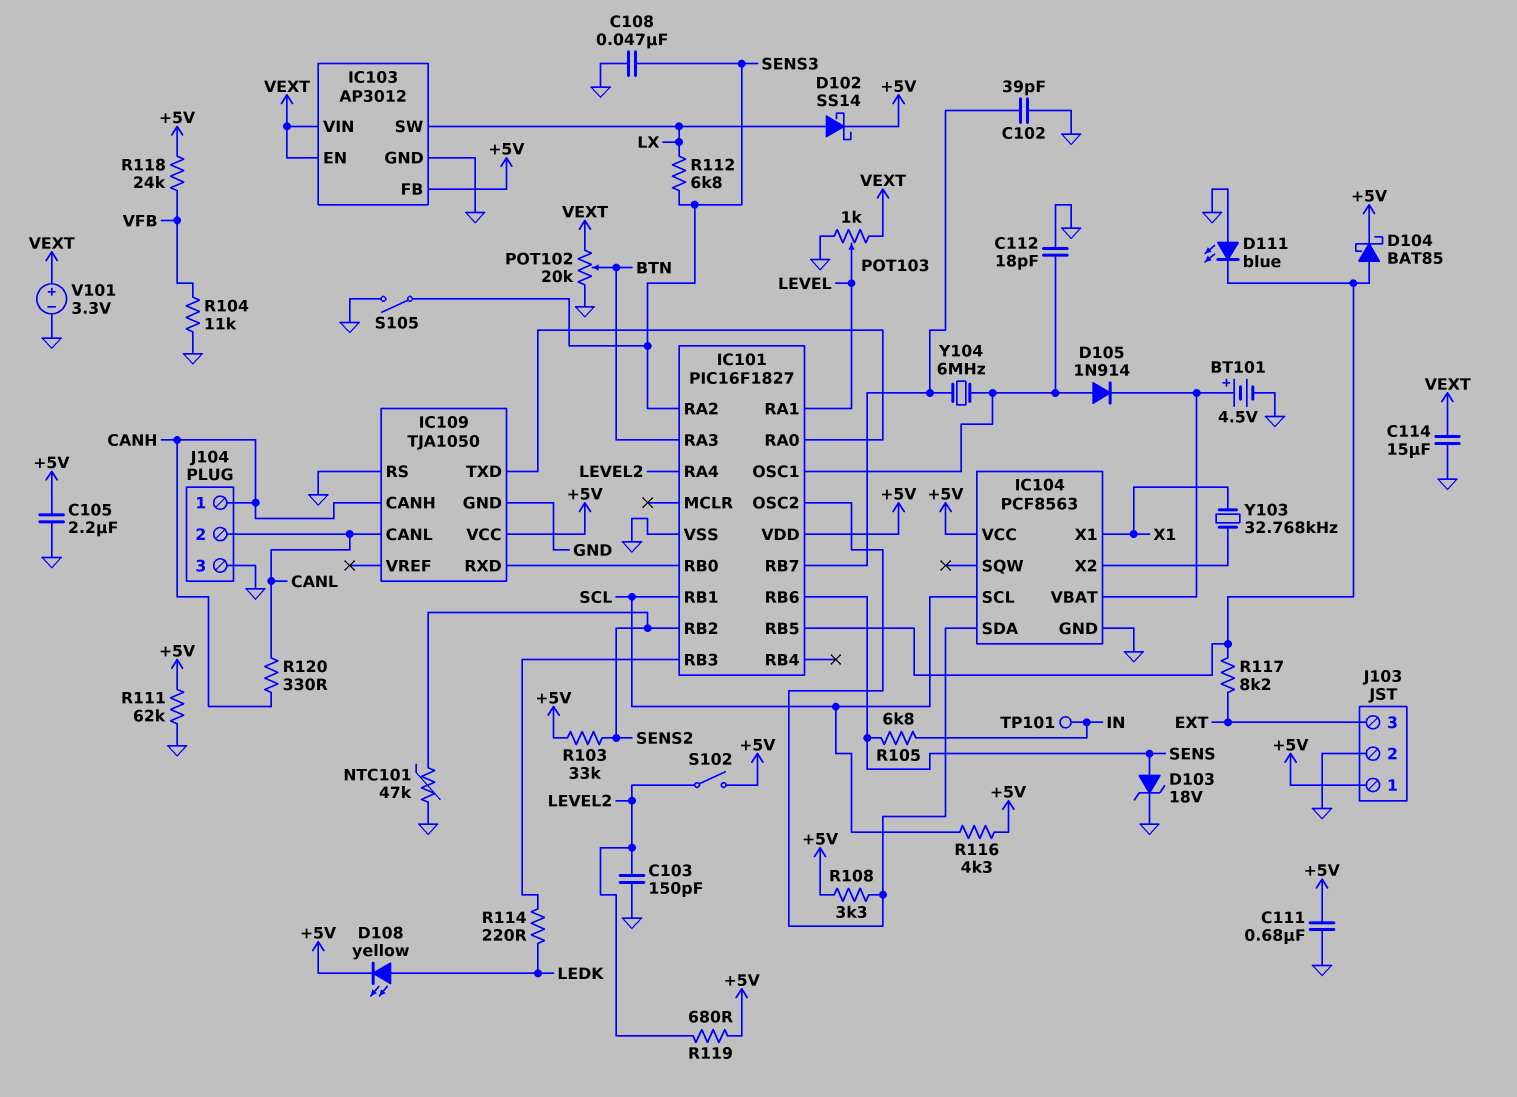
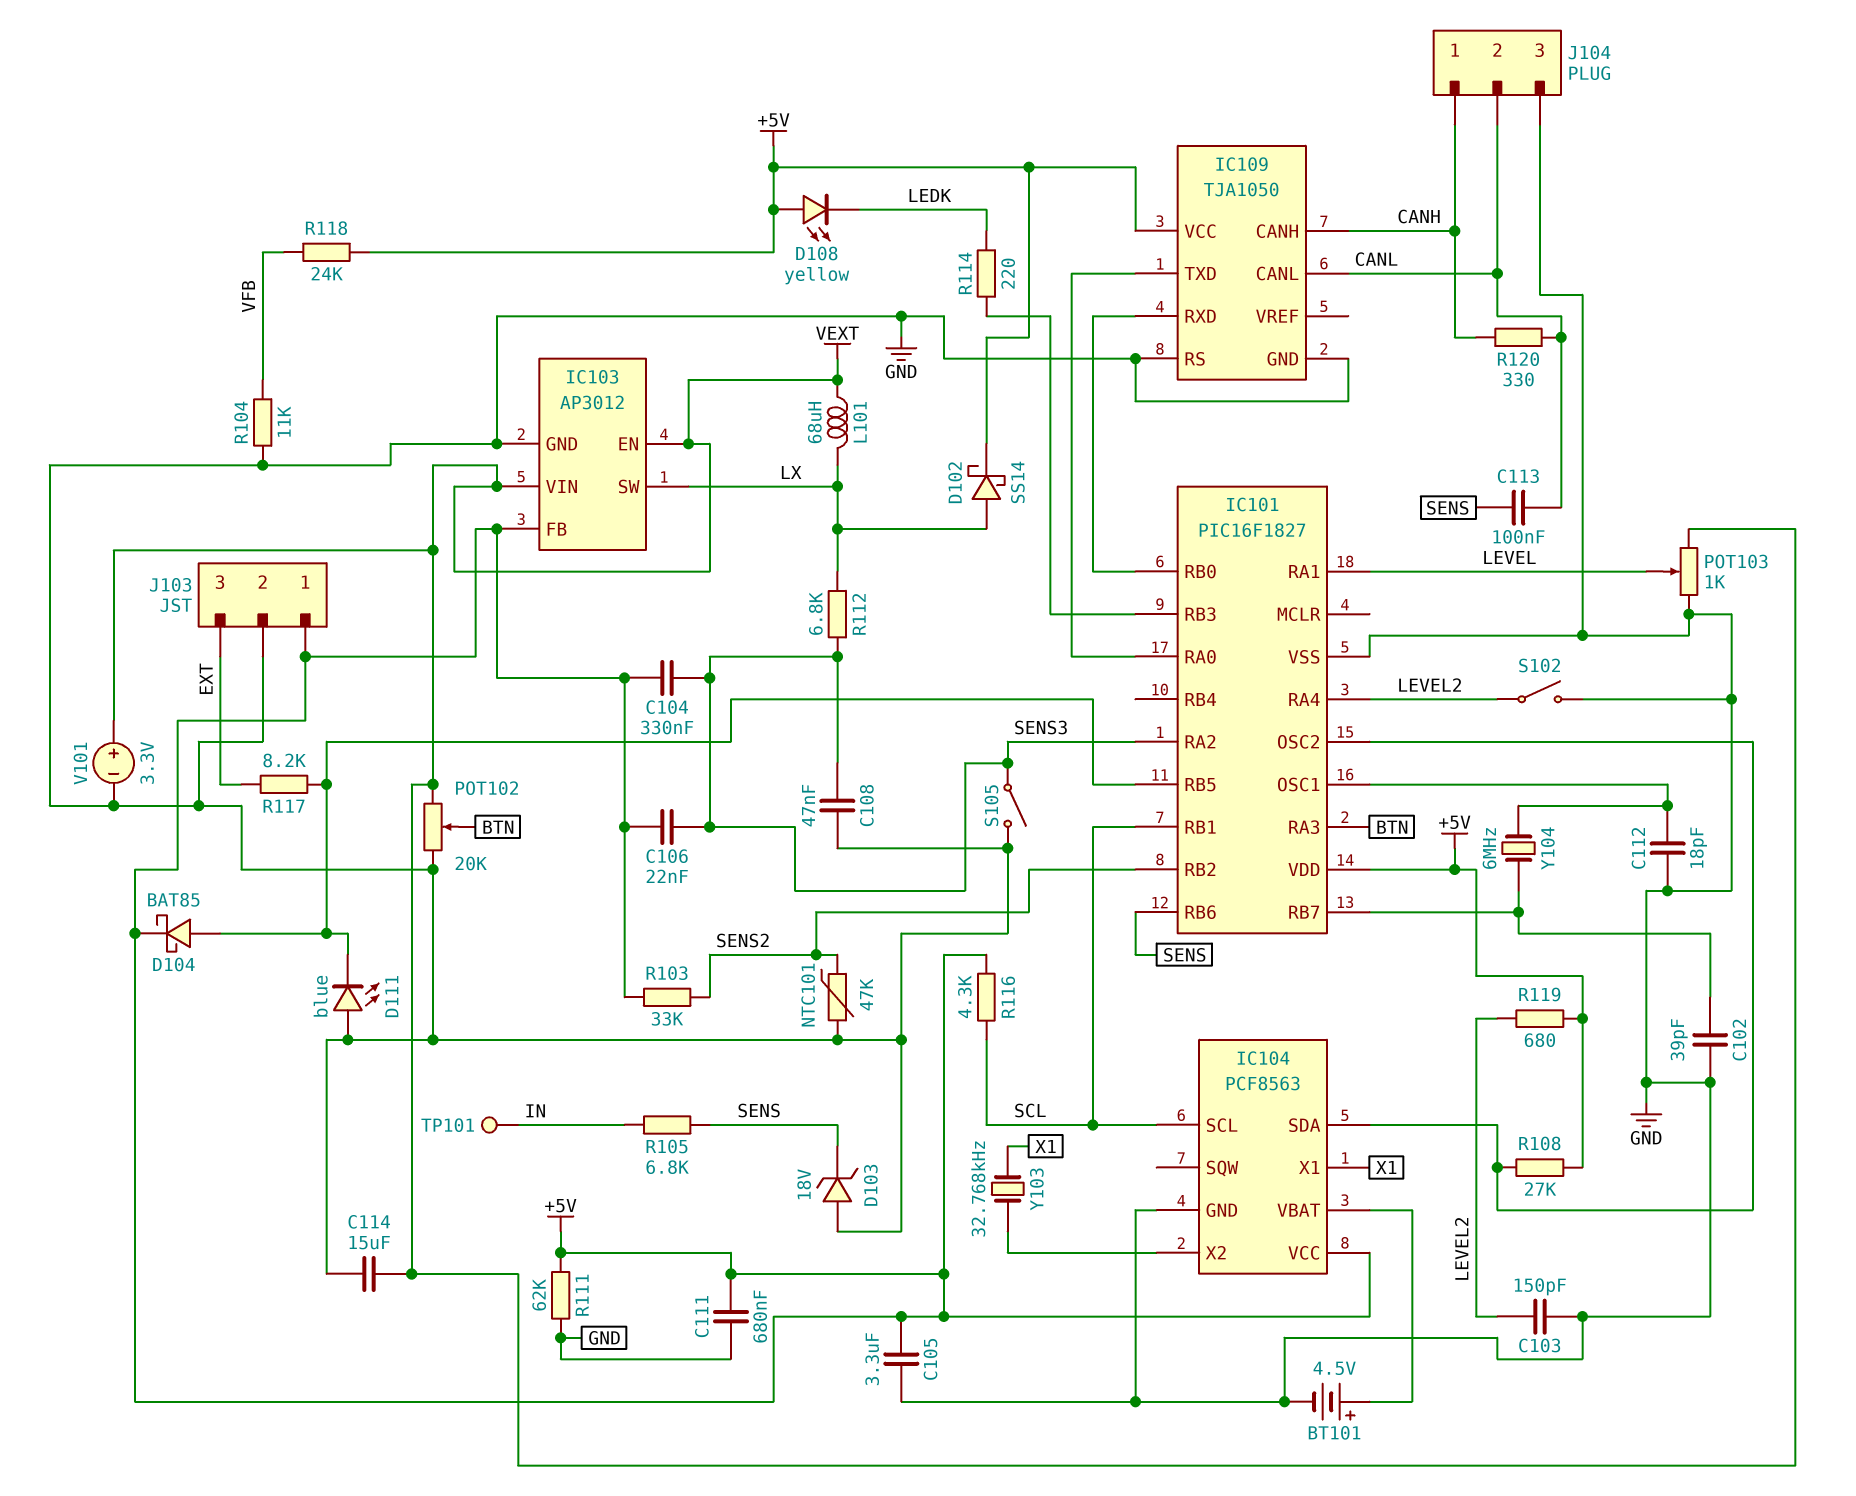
C104: none -> 330nF (+5V, SENS3)
C105: 2.2uF (+5V, GND) -> 3.3uF (+5V, GND)
C106: none -> 22nF (+5V, SENS3)
C113: none -> 100nF (CANL, SENS)
D103: zener 18V (A SENS, K GND) -> zener 18V (A GND, K SENS)
D105: diode 1N914 (A IC101/OSC1, K IC104/VBAT) -> none
D108: LED yellow (A LEDK, K +5V) -> LED yellow (A +5V, K LEDK)
L101: none -> 68uH (LX, VEXT)
R108: 3.3k (+5V, IC101/OSC2) -> 27k (+5V, IC101/OSC2)
S102: switch (+5V, LEVEL2) -> switch (GND, LEVEL2)

